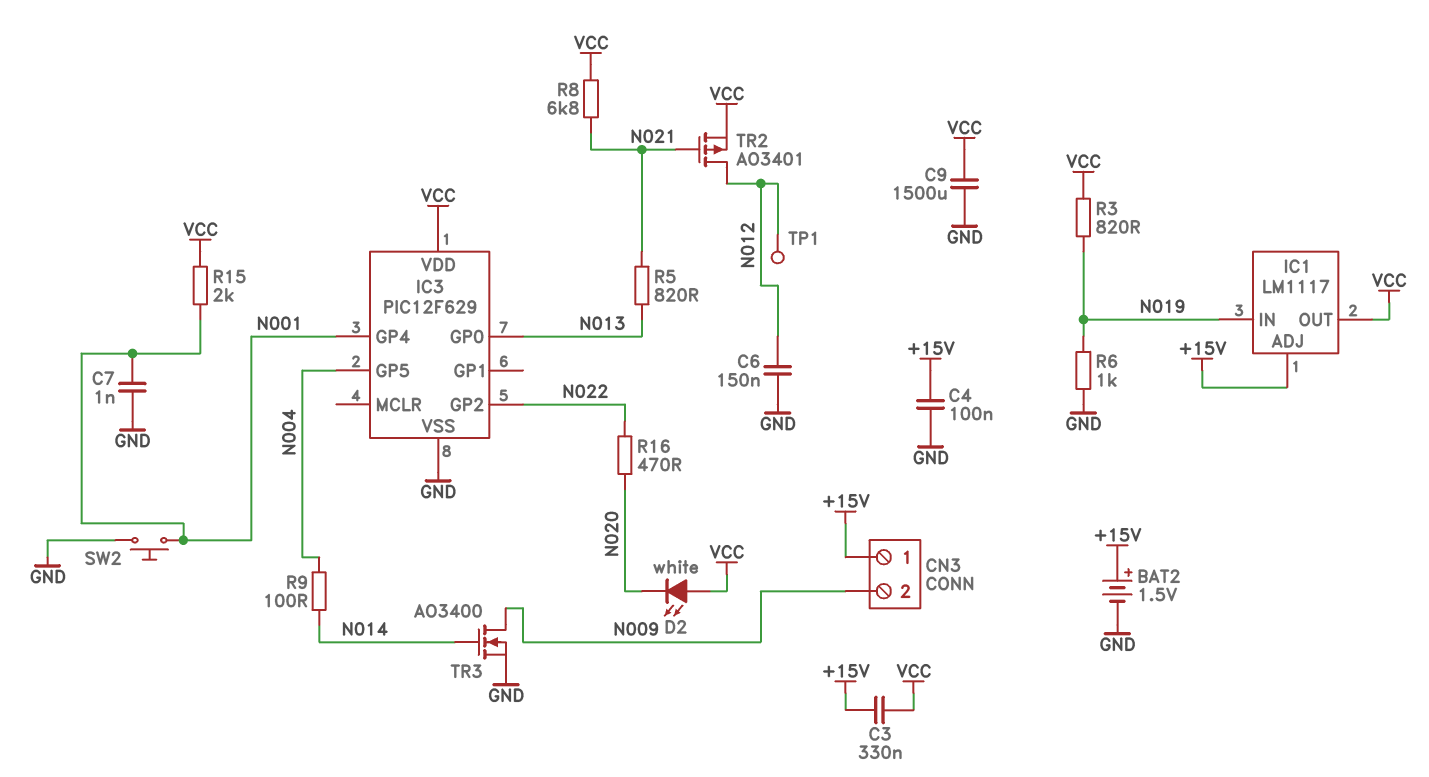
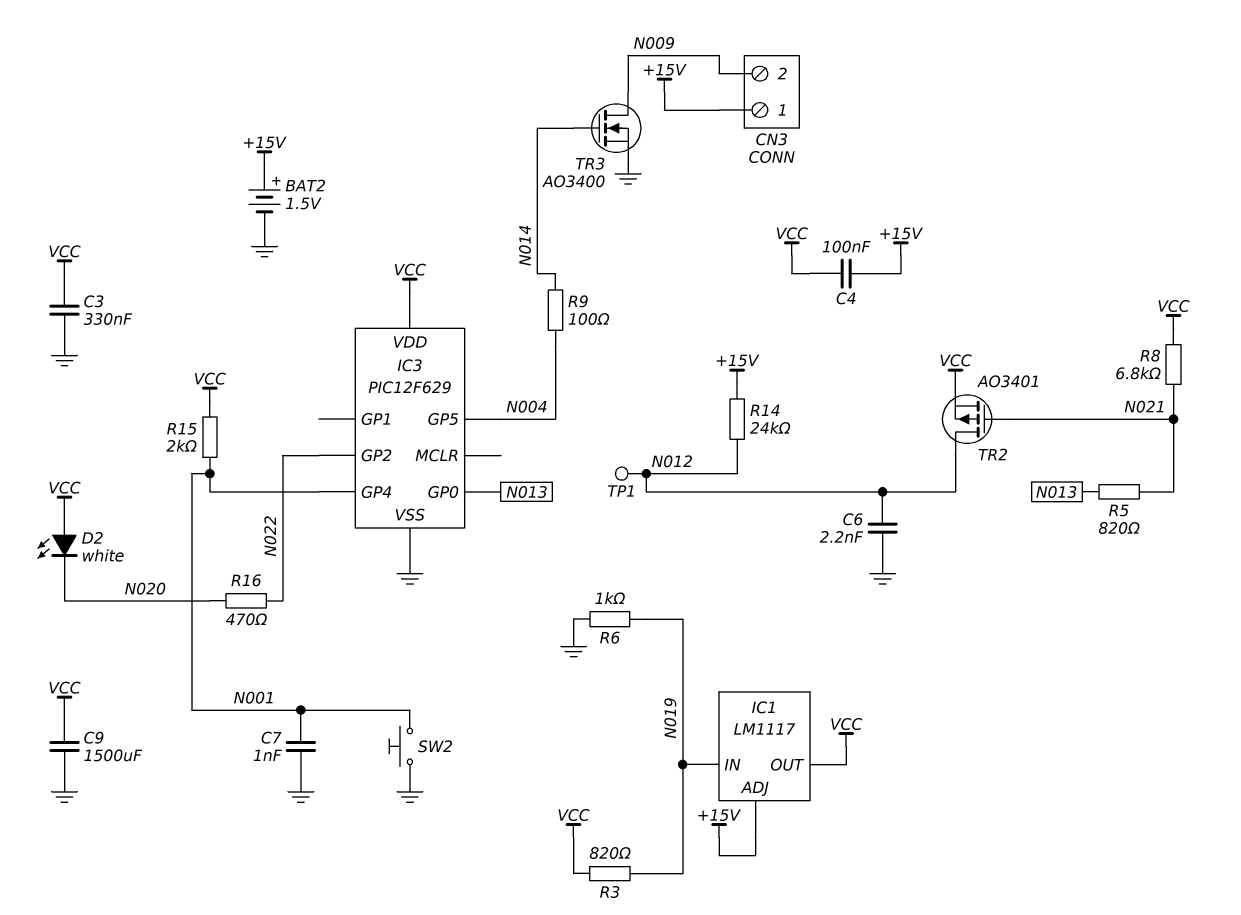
C3: 330nF (+15V, VCC) -> 330nF (GND, VCC)
C4: 100nF (+15V, GND) -> 100nF (+15V, VCC)
C6: 150nF (GND, N012) -> 2.2nF (GND, N012)
R14: none -> 24k (+15V, N012)

